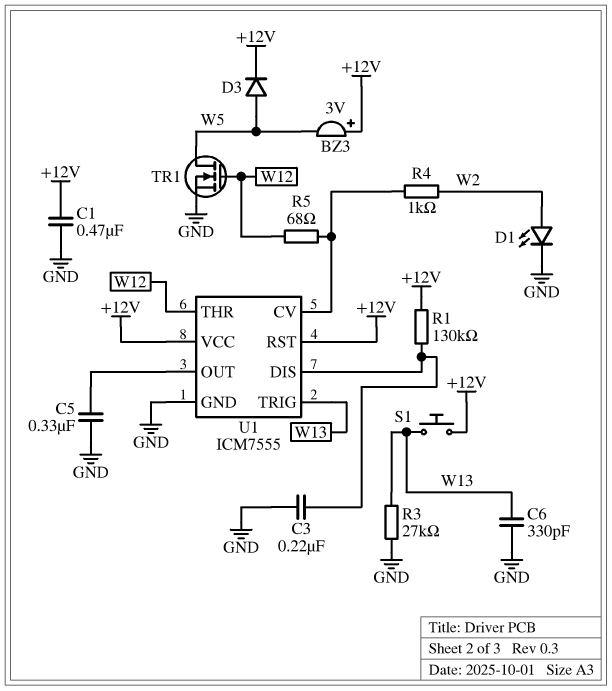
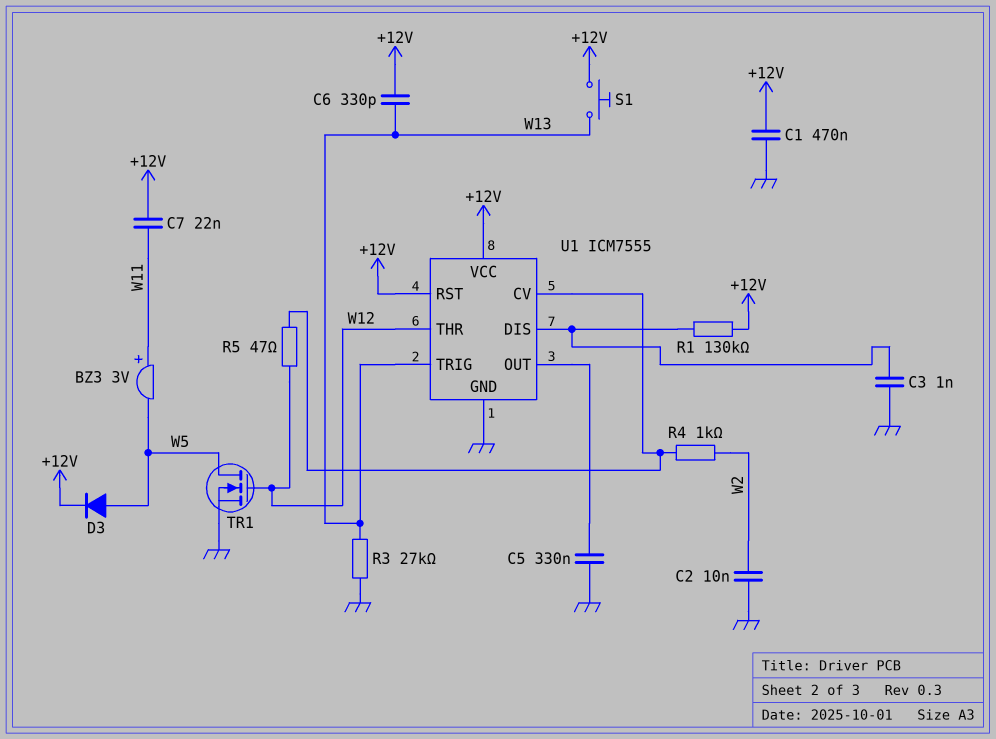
BZ3: buzzer 3V (plus +12V, minus W5) -> buzzer 3V (plus W11, minus W5)
C2: none -> 10nF (GND, W2)
C3: 220nF (GND, U1/DIS) -> 1nF (GND, U1/DIS)
C6: 330pF (GND, W13) -> 330pF (+12V, W13)
C7: none -> 22nF (+12V, W11)
D1: LED (A W2, K GND) -> none
R5: 68 (U1/CV, W12) -> 47 (U1/CV, W12)

